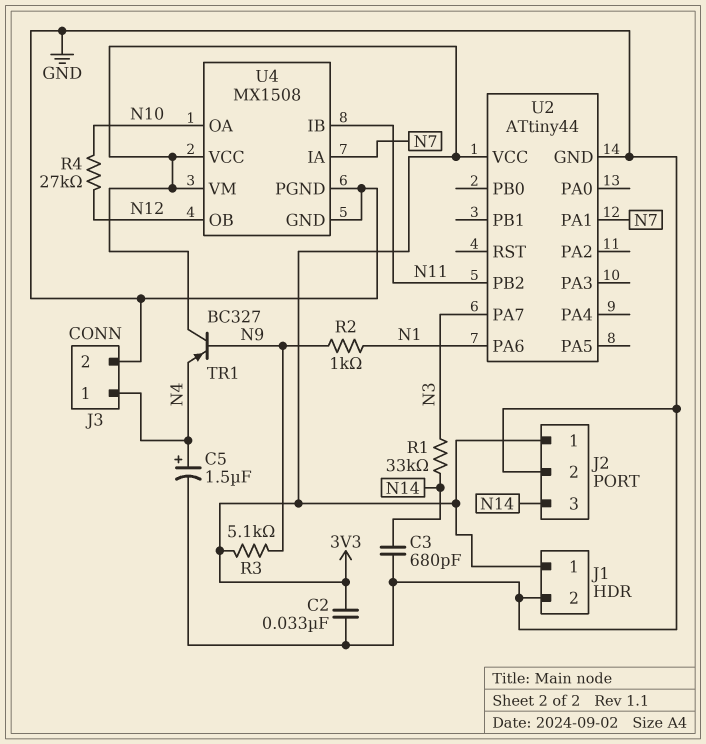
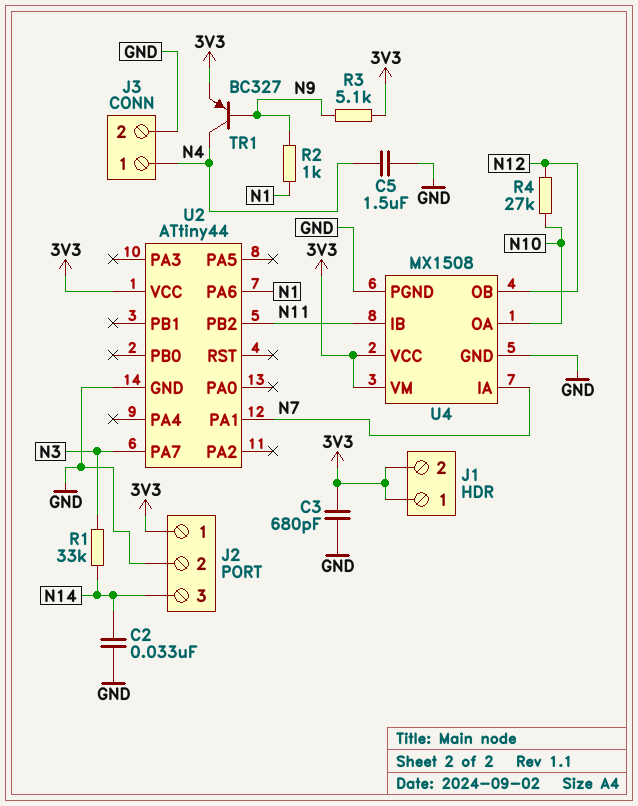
C2: 33nF (3V3, GND) -> 33nF (GND, N14)
C3: 680pF (GND, N14) -> 680pF (3V3, GND)
C5: 1.5uF (plus N4, minus GND) -> 1.5uF (GND, N4)
J1 pin 2: GND -> 3V3
TR1: PNP BC327 (B N9, C 3V3, E N4) -> PNP BC327 (B N9, C N4, E 3V3)

